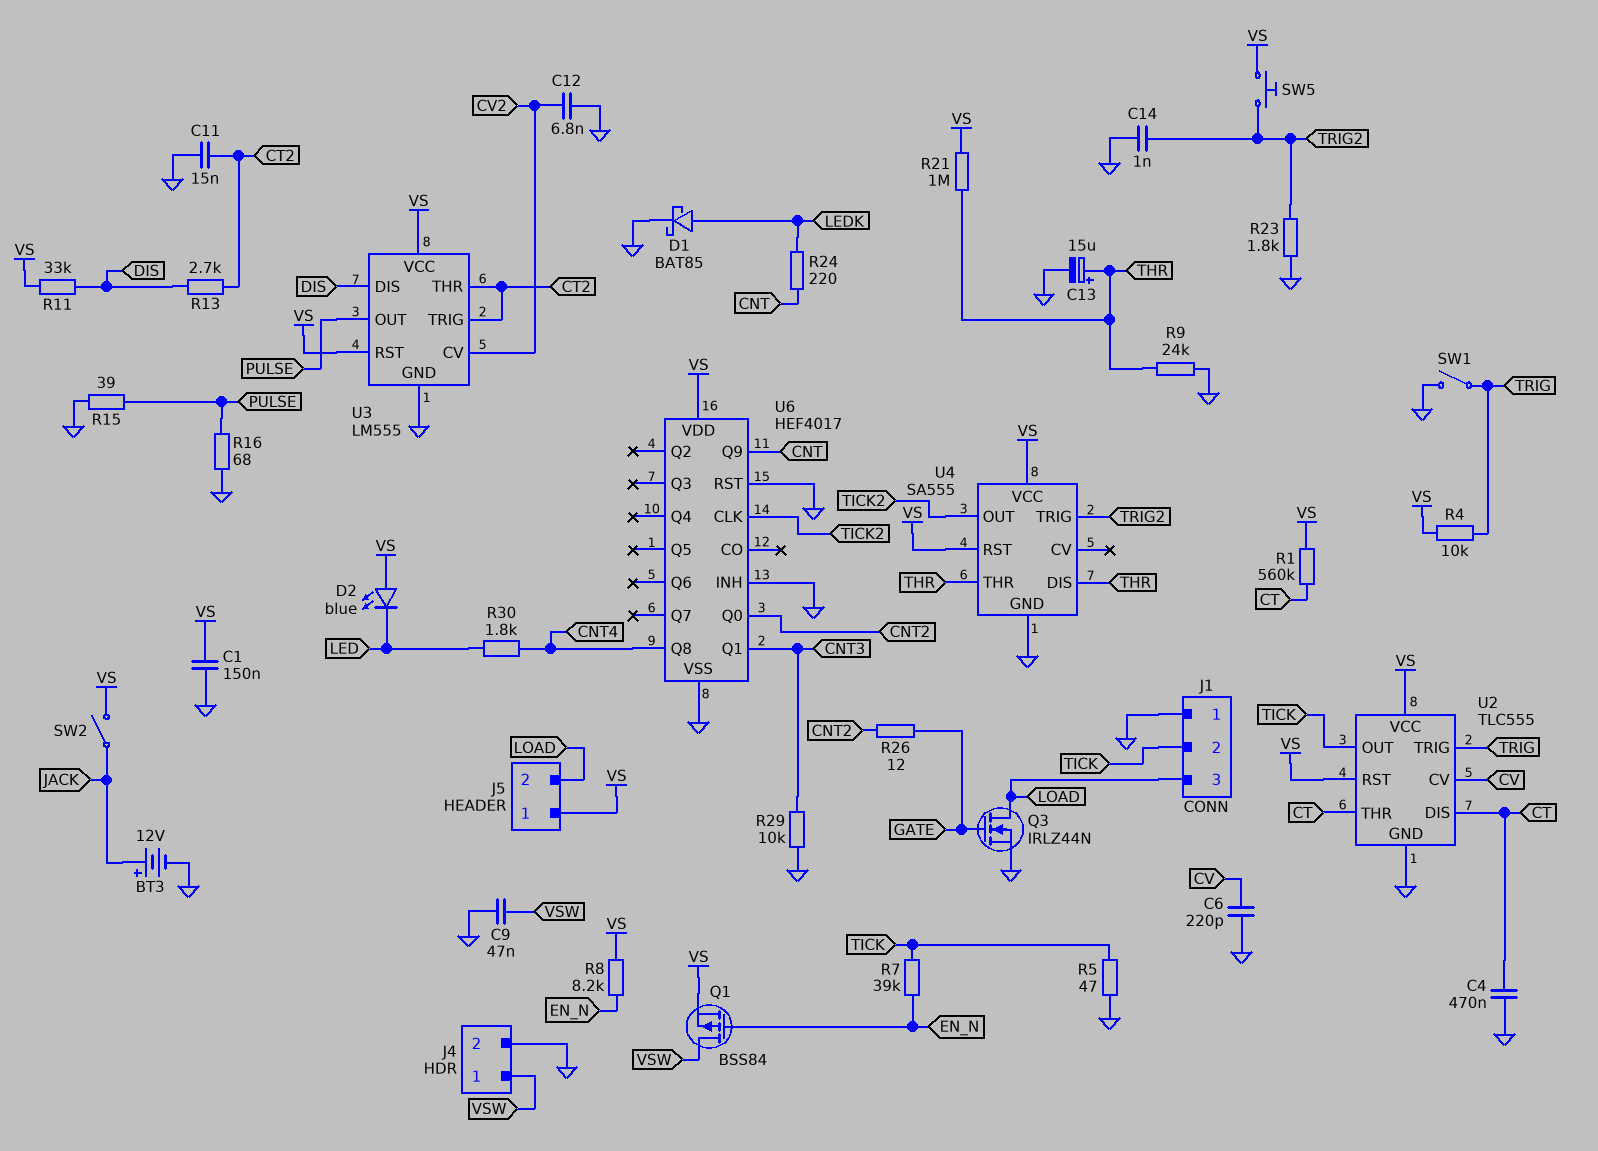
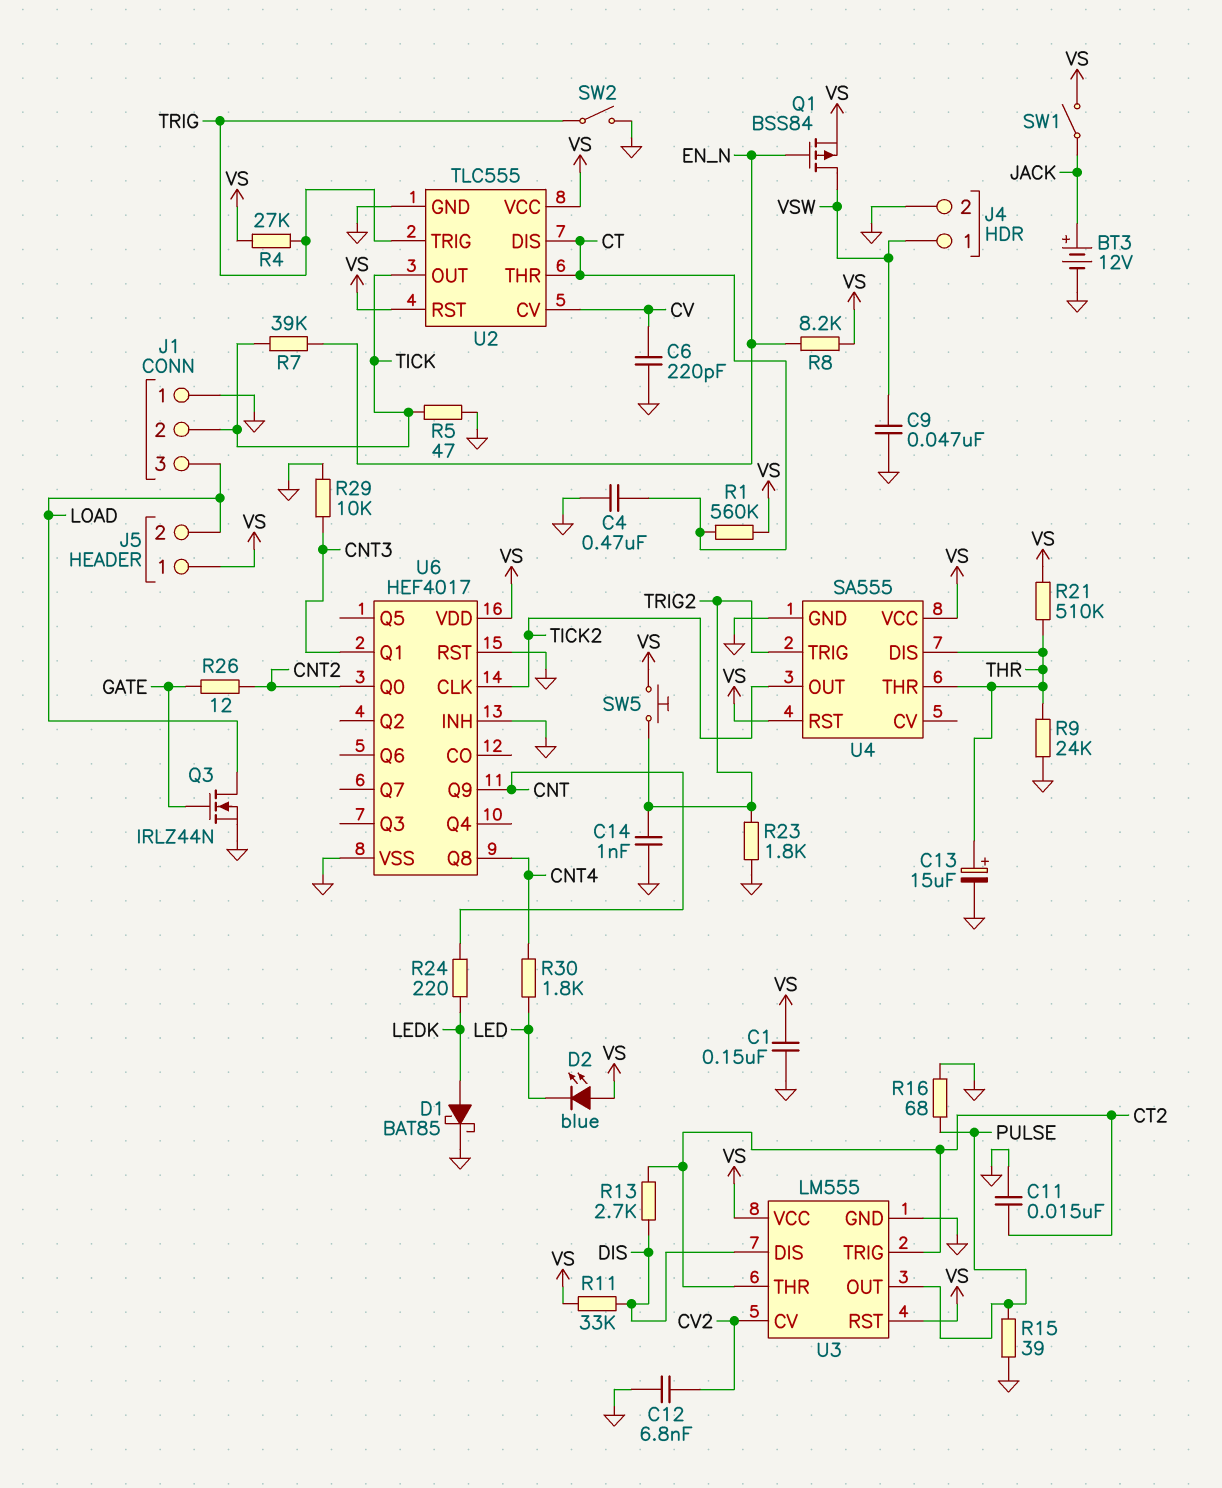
R4: 10k (TRIG, VS) -> 27k (TRIG, VS)
R21: 1M (THR, VS) -> 510k (THR, VS)
SW1: switch (GND, TRIG) -> switch (JACK, VS)
SW2: switch (JACK, VS) -> switch (GND, TRIG)

